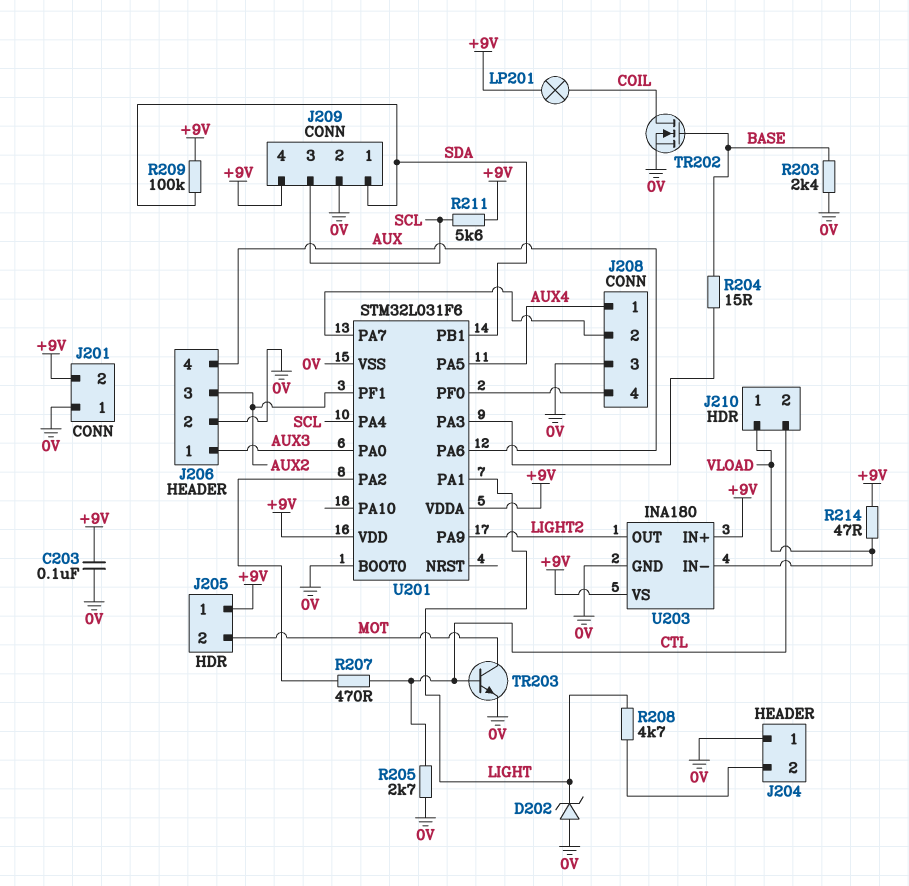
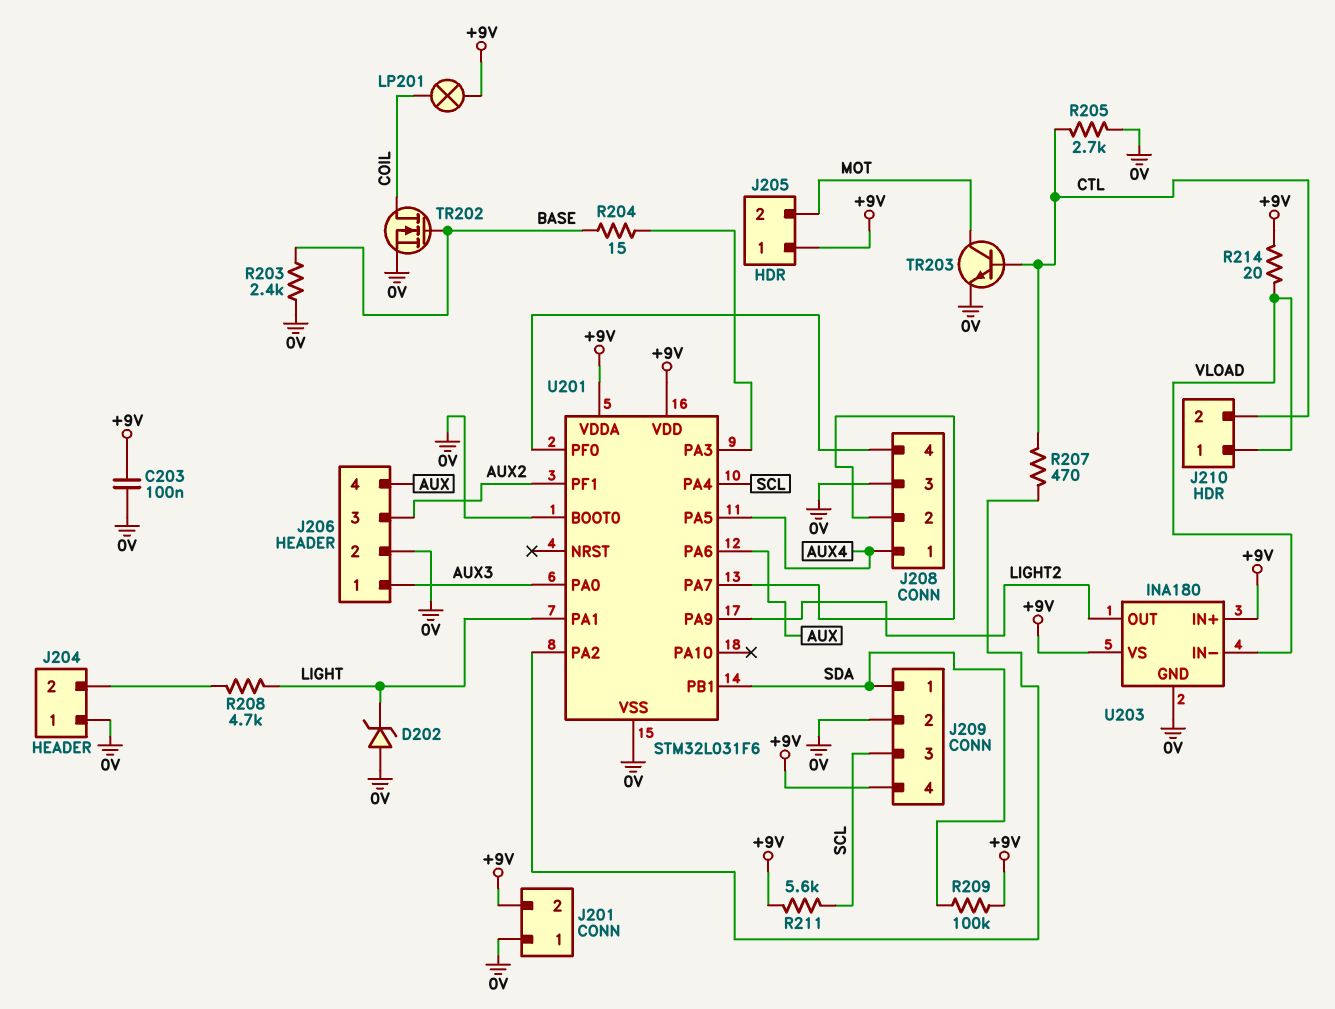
R214: 47 (+9V, VLOAD) -> 20 (+9V, VLOAD)

